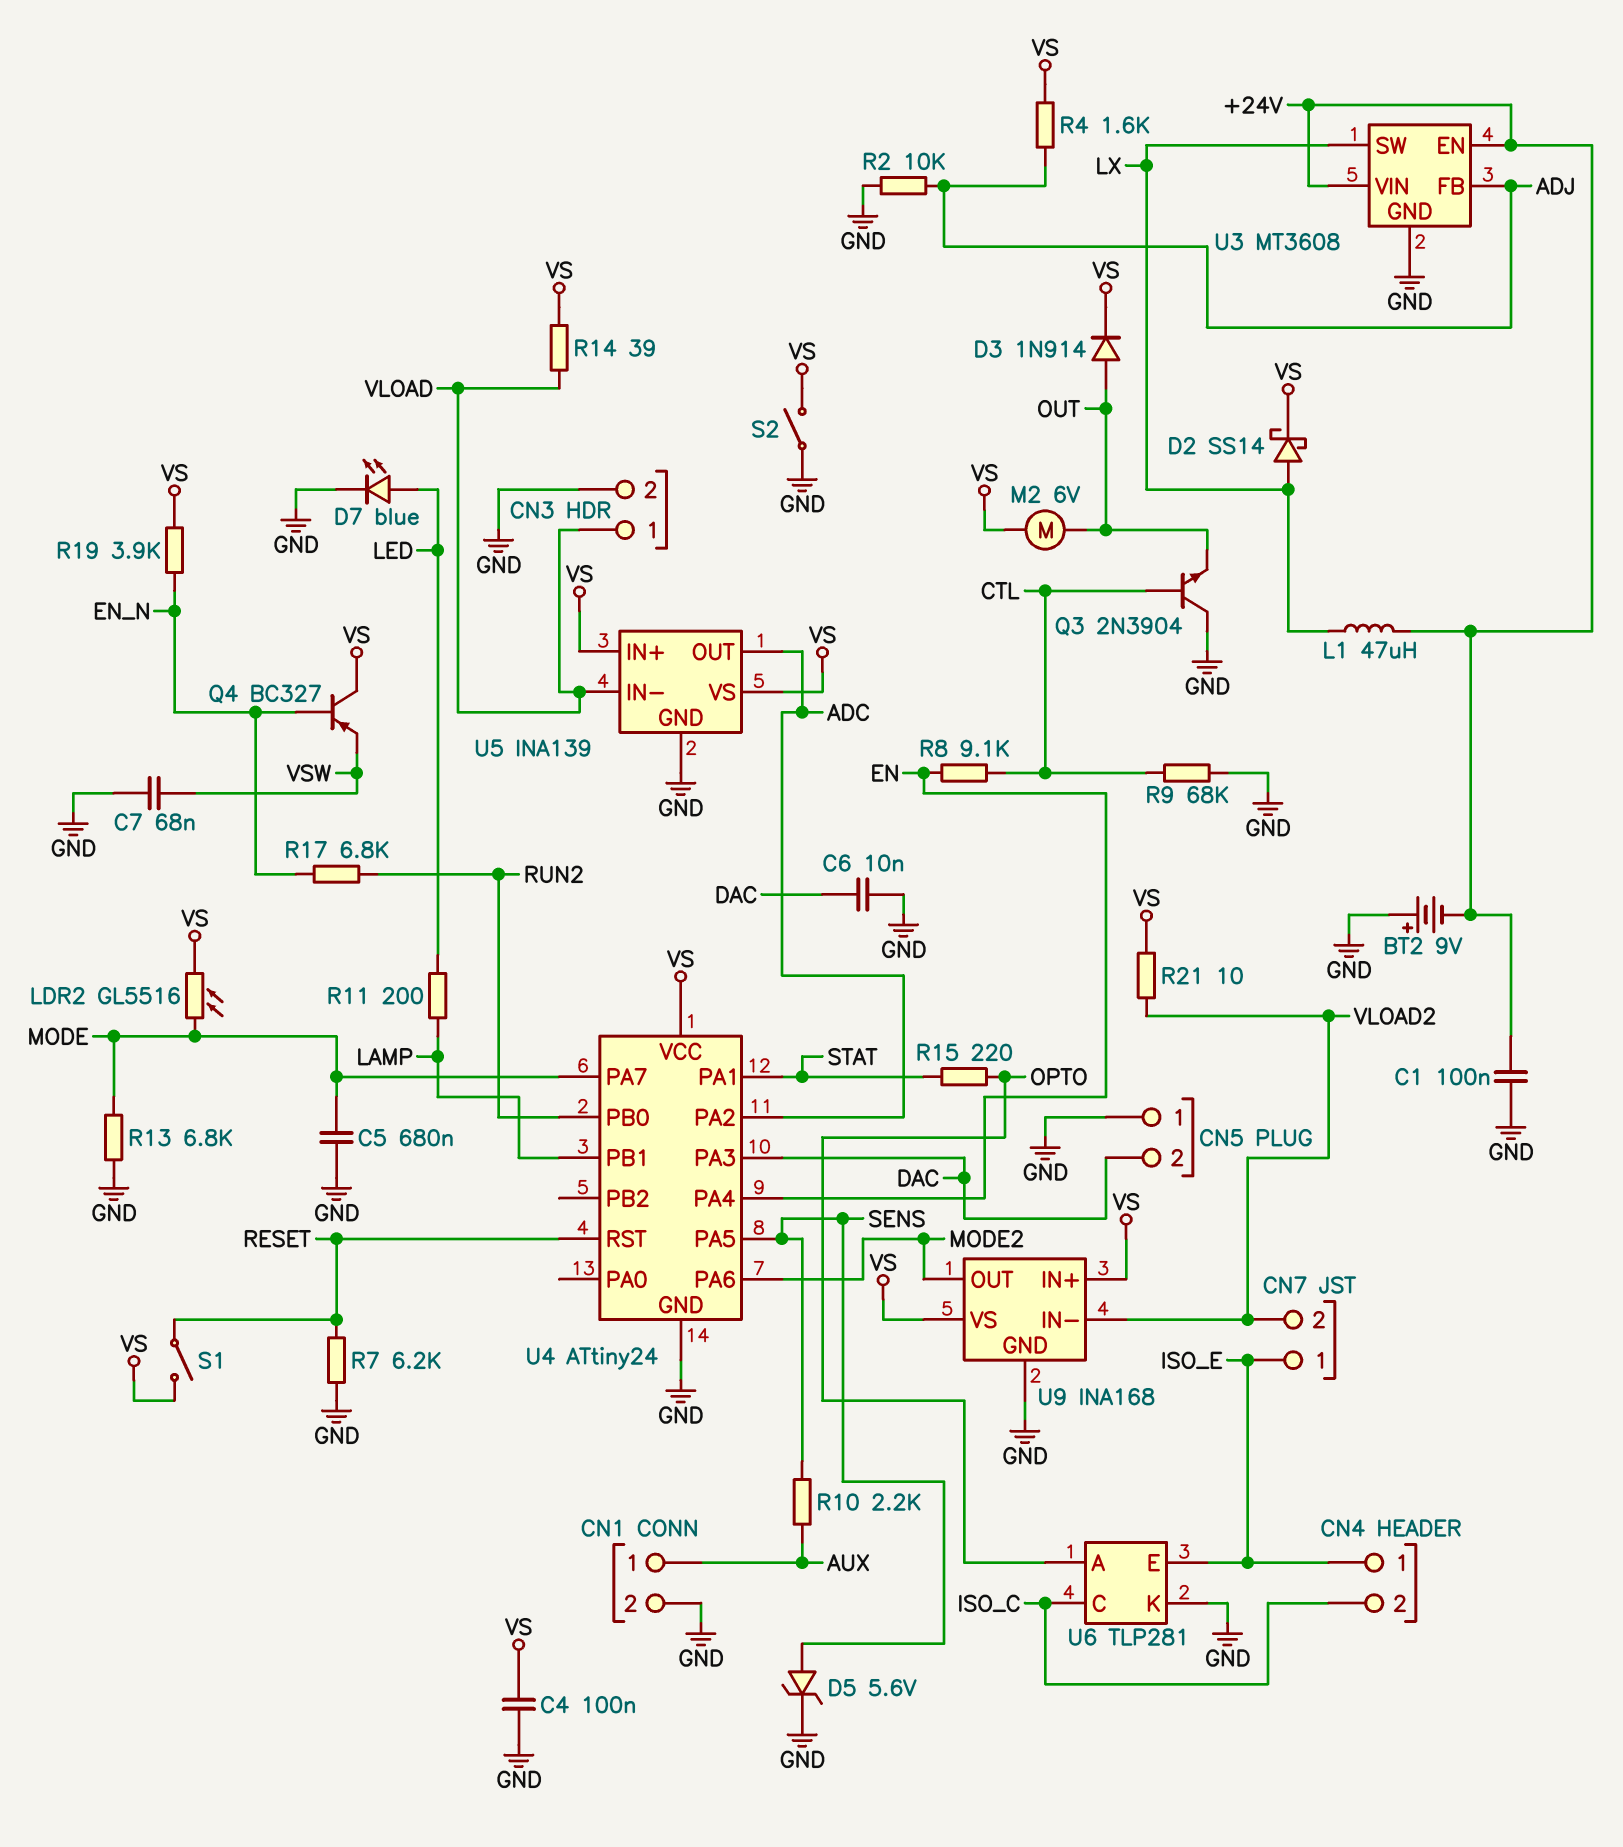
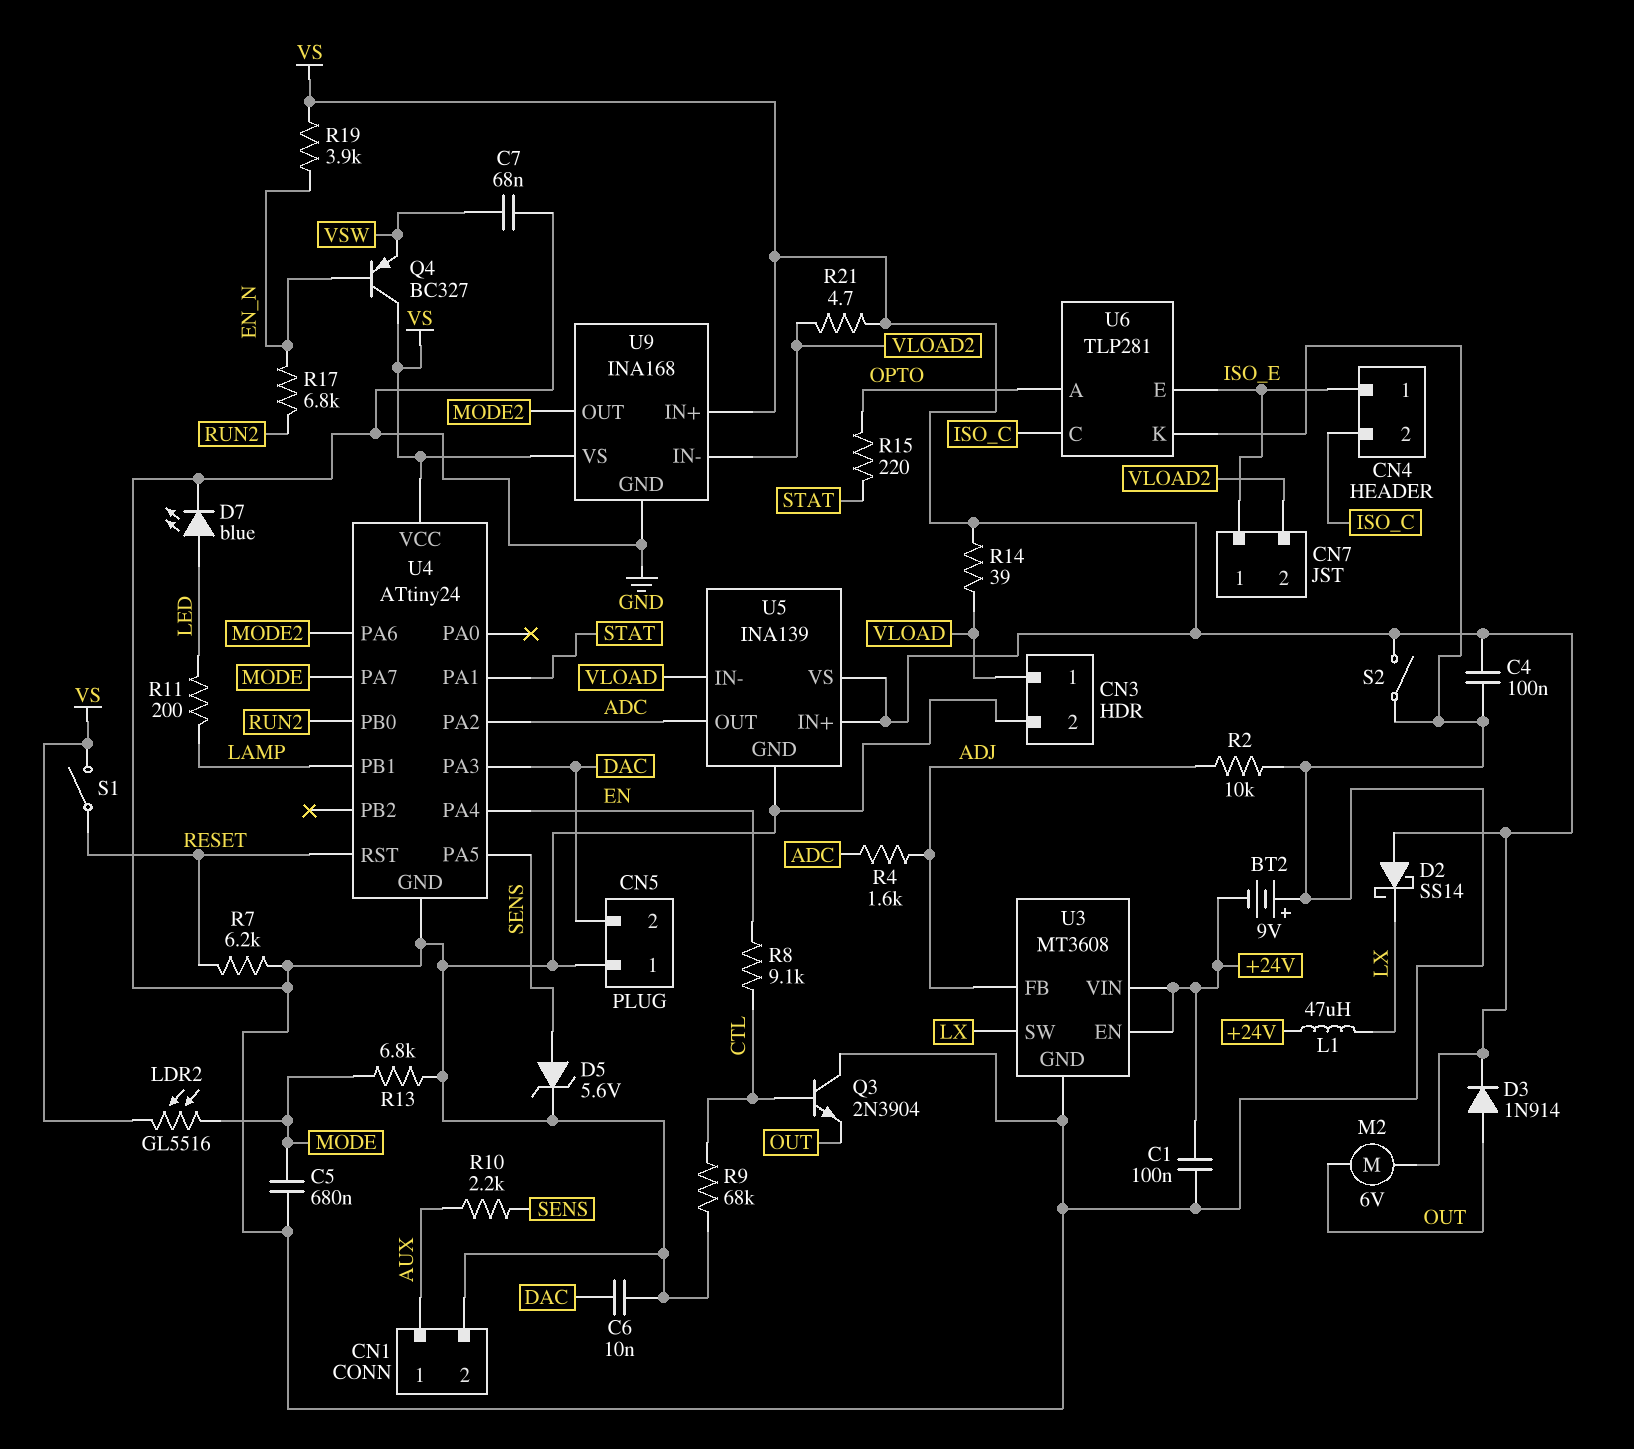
D2: schottky SS14 (A LX, K VS) -> schottky SS14 (A VS, K LX)
R4: 1.6k (ADJ, VS) -> 1.6k (ADC, ADJ)
R21: 10 (VLOAD2, VS) -> 4.7 (VLOAD2, VS)

